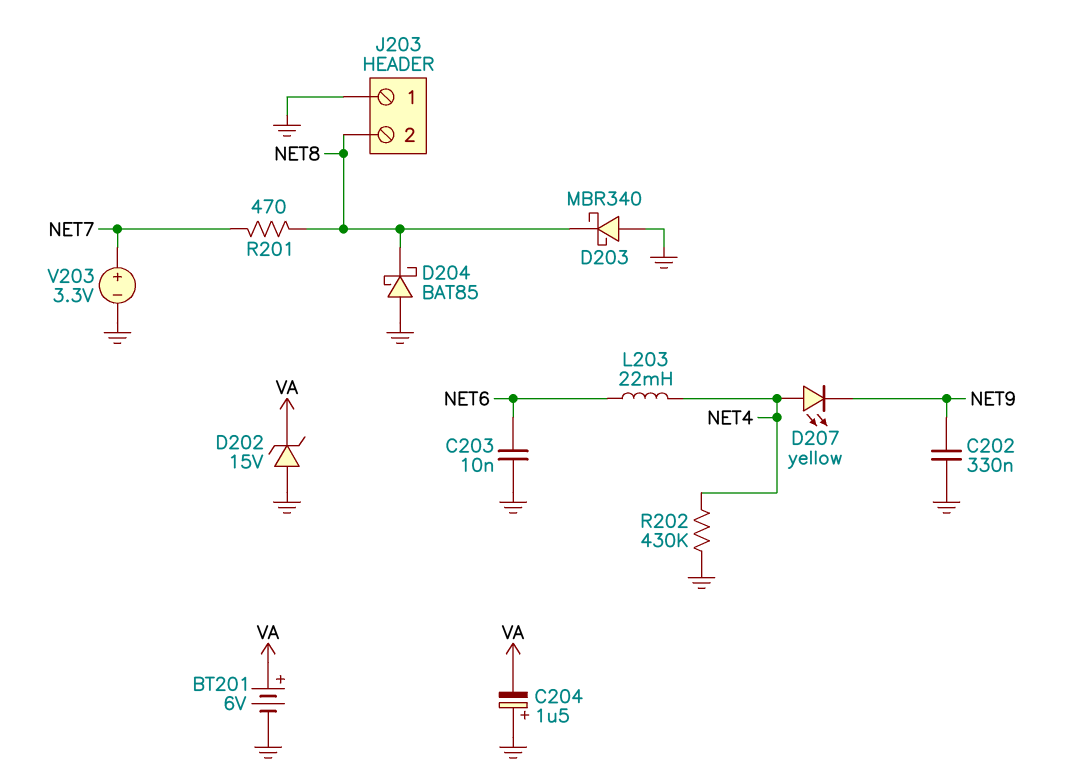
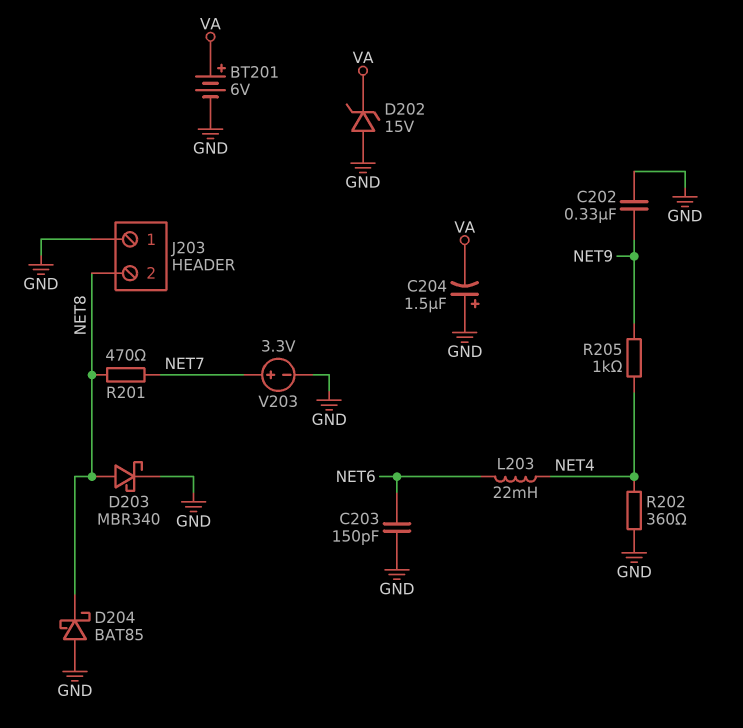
C203: 10nF (GND, NET6) -> 150pF (GND, NET6)
D203: schottky MBR340 (A GND, K NET8) -> schottky MBR340 (A NET8, K GND)
D207: LED yellow (A NET4, K NET9) -> none
R202: 430k (GND, NET4) -> 360 (GND, NET4)
R205: none -> 1k (NET4, NET9)

